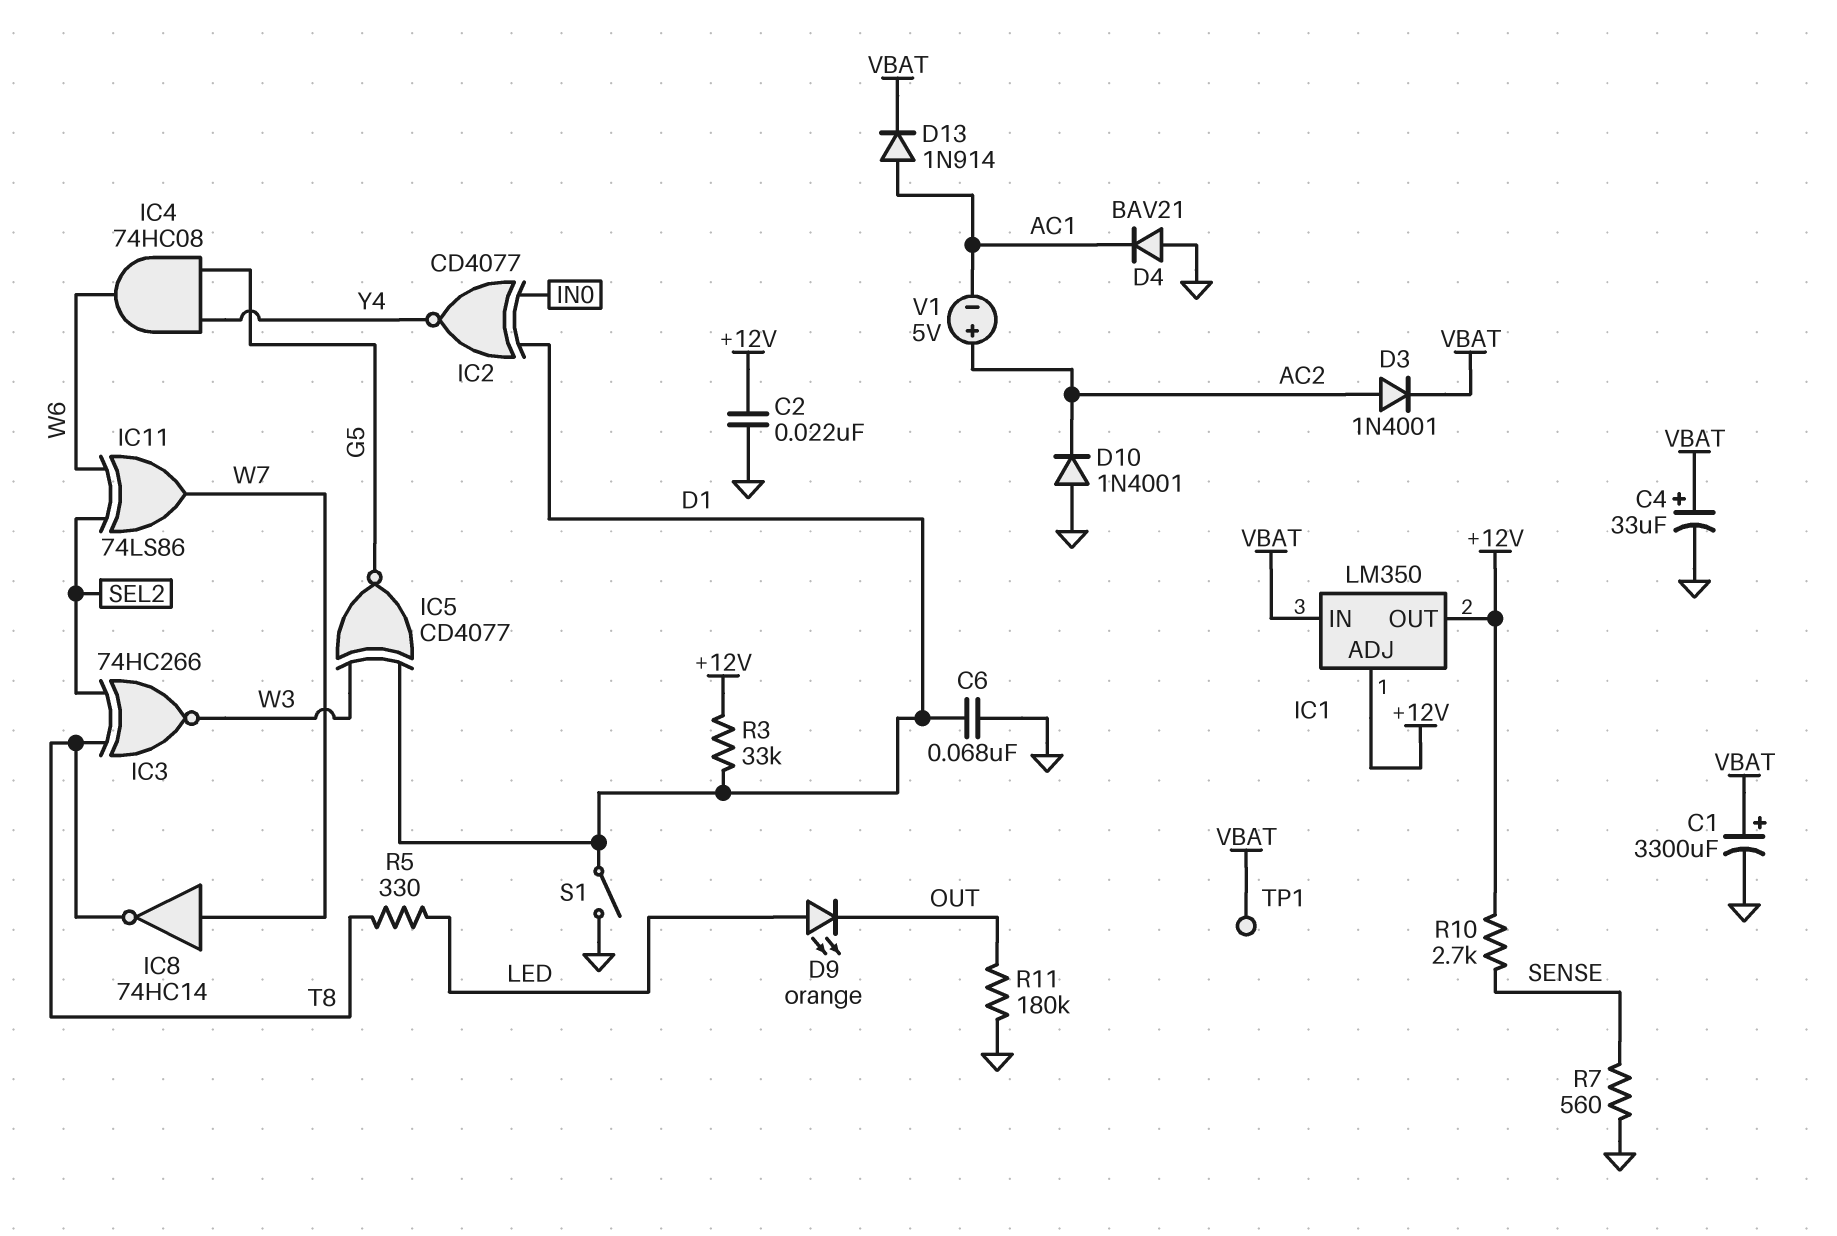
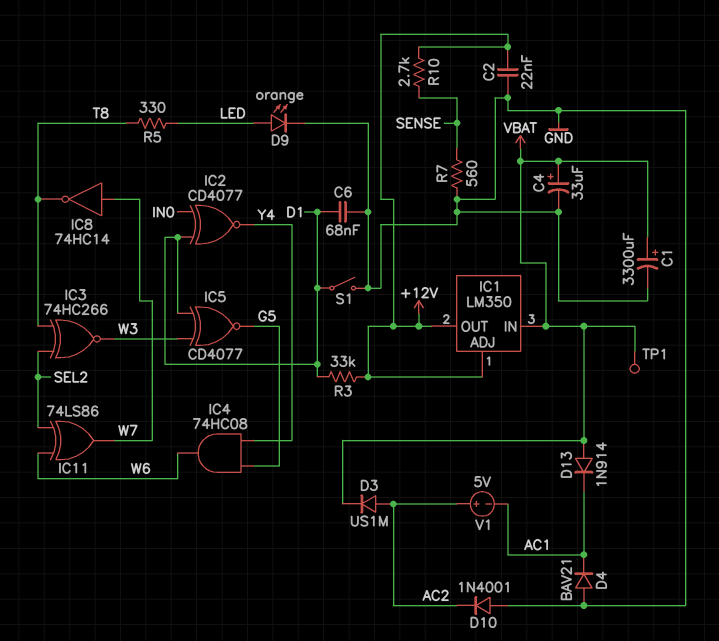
D3: diode 1N4001 (A AC2, K VBAT) -> diode US1M (A AC2, K VBAT)
D9: LED orange (A LED, K OUT) -> LED orange (A LED, K GND)
D13: diode 1N914 (A AC1, K VBAT) -> diode 1N914 (A VBAT, K AC1)
R11: 180k (GND, OUT) -> none

